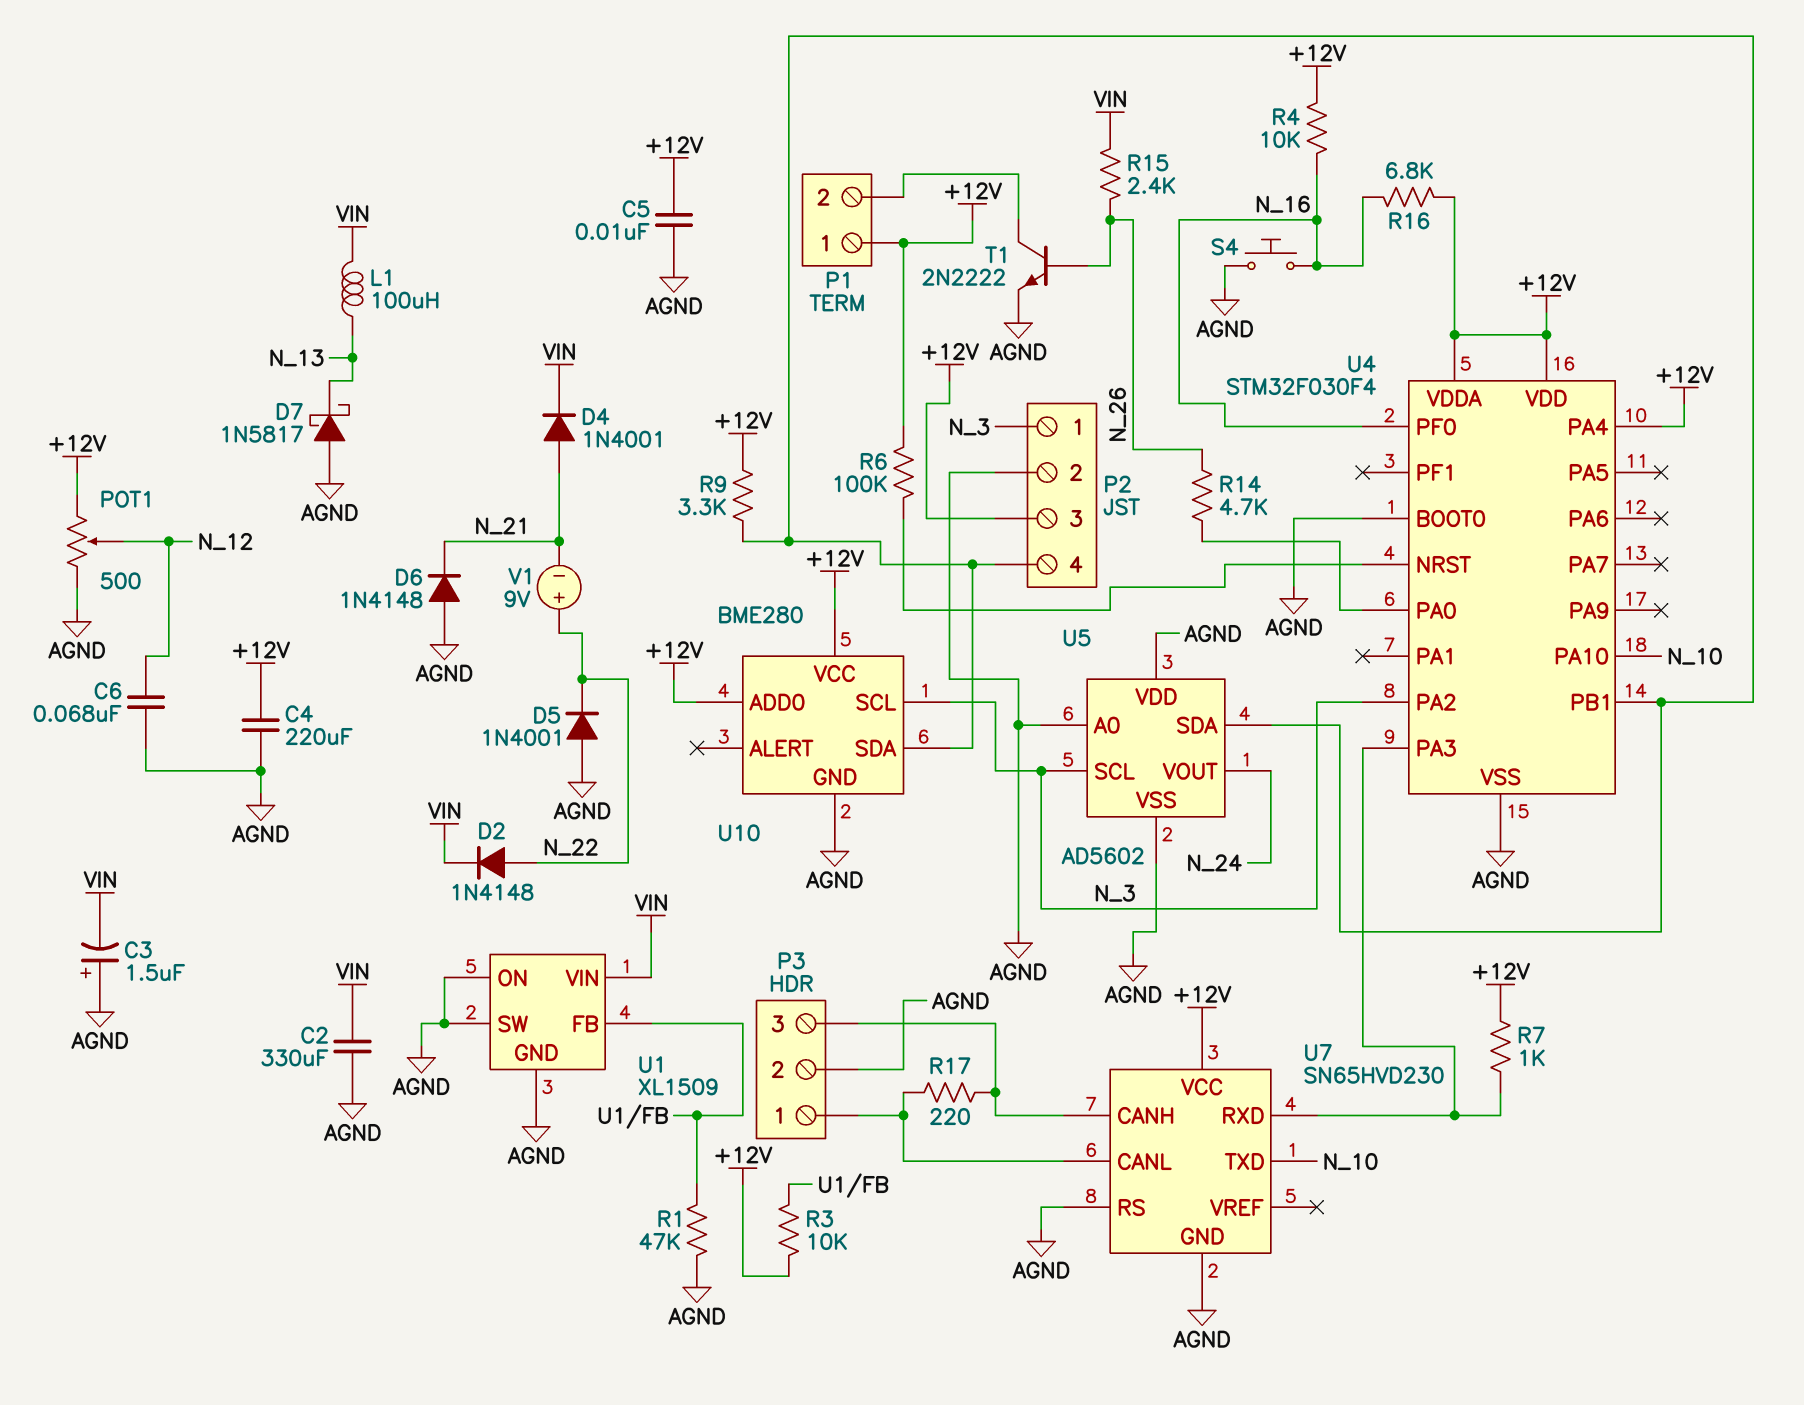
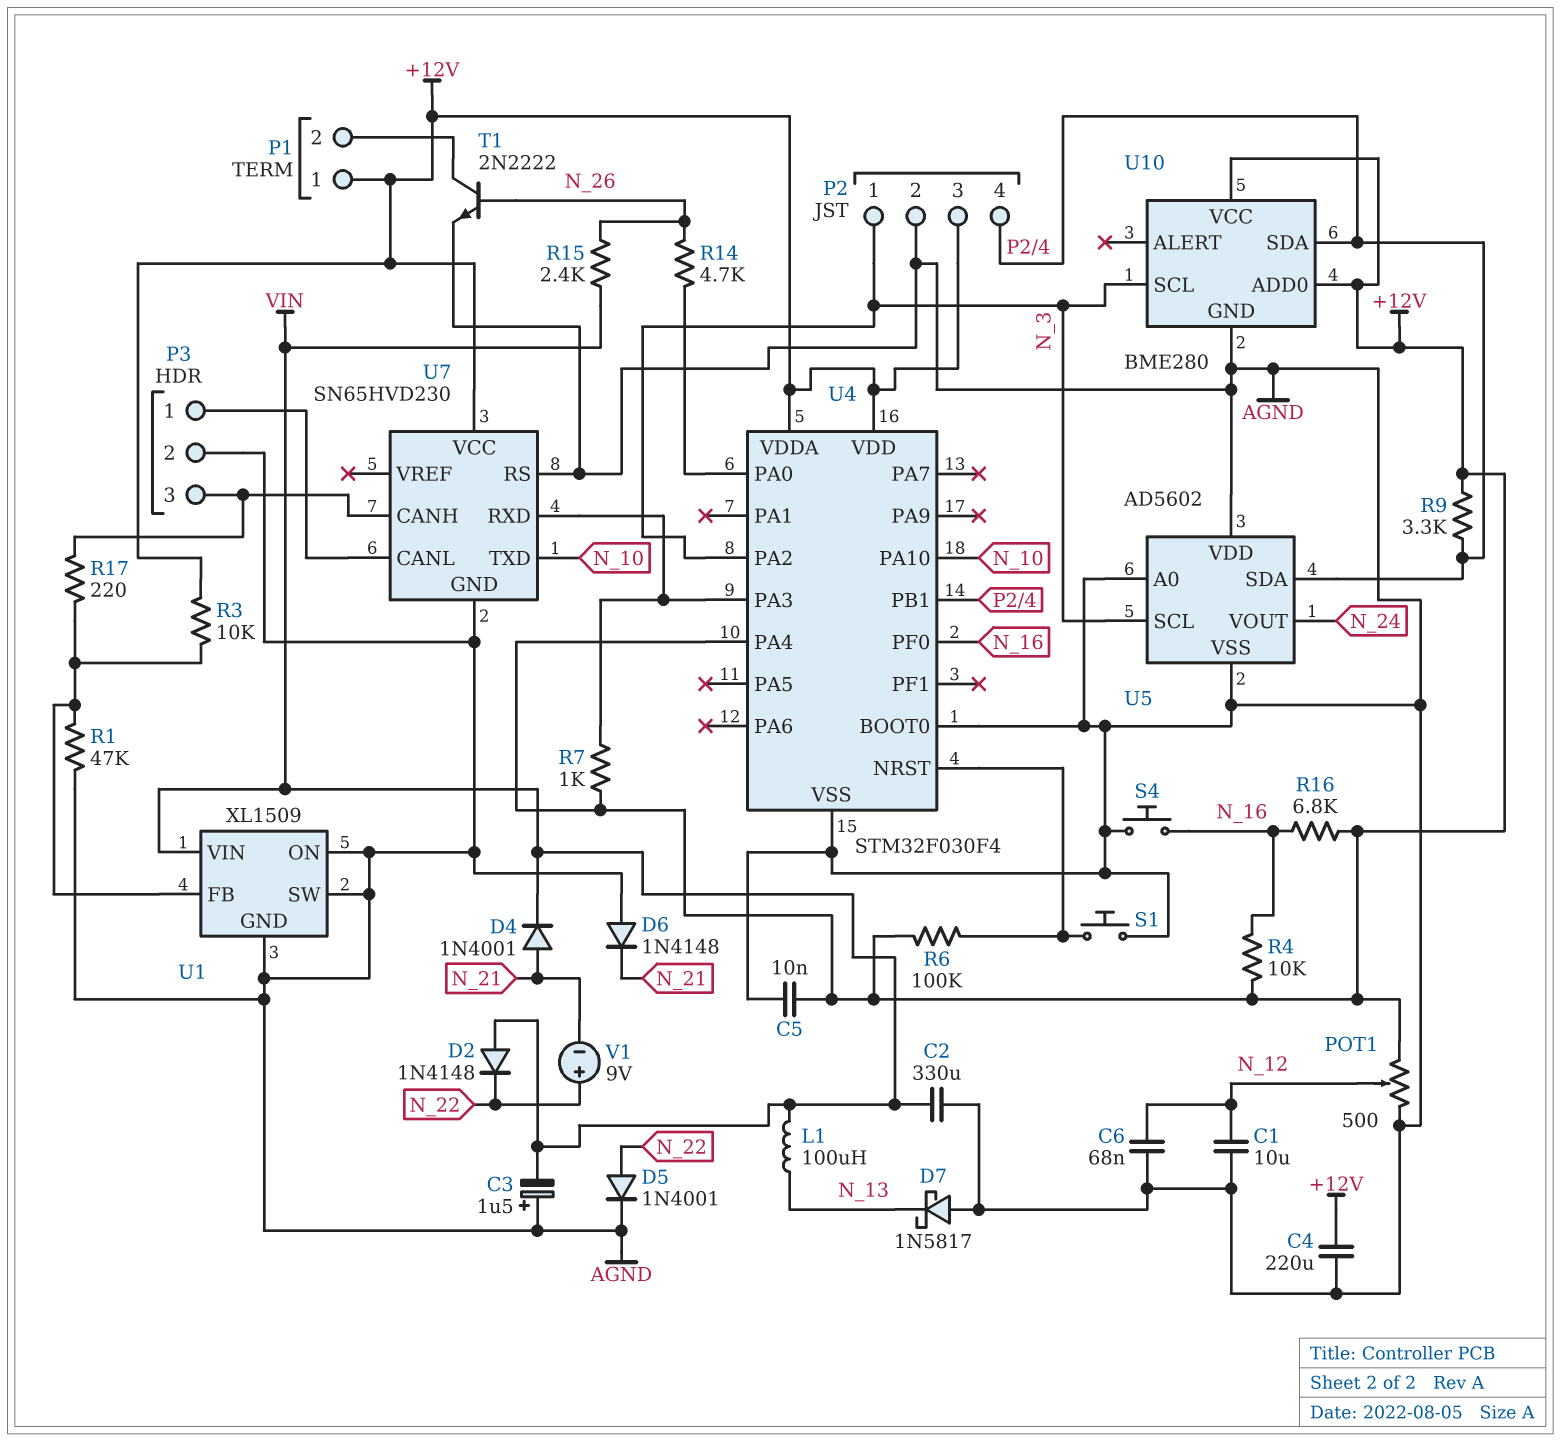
C1: none -> 10uF (AGND, N_12)
D2: diode 1N4148 (A N_22, K VIN) -> diode 1N4148 (A VIN, K N_22)
D5: diode 1N4001 (A AGND, K N_22) -> diode 1N4001 (A N_22, K AGND)
R17: 220 (P3/1, P3/3) -> 220 (P3/3, U1/FB)
S1: none -> button (AGND, U4/NRST)

